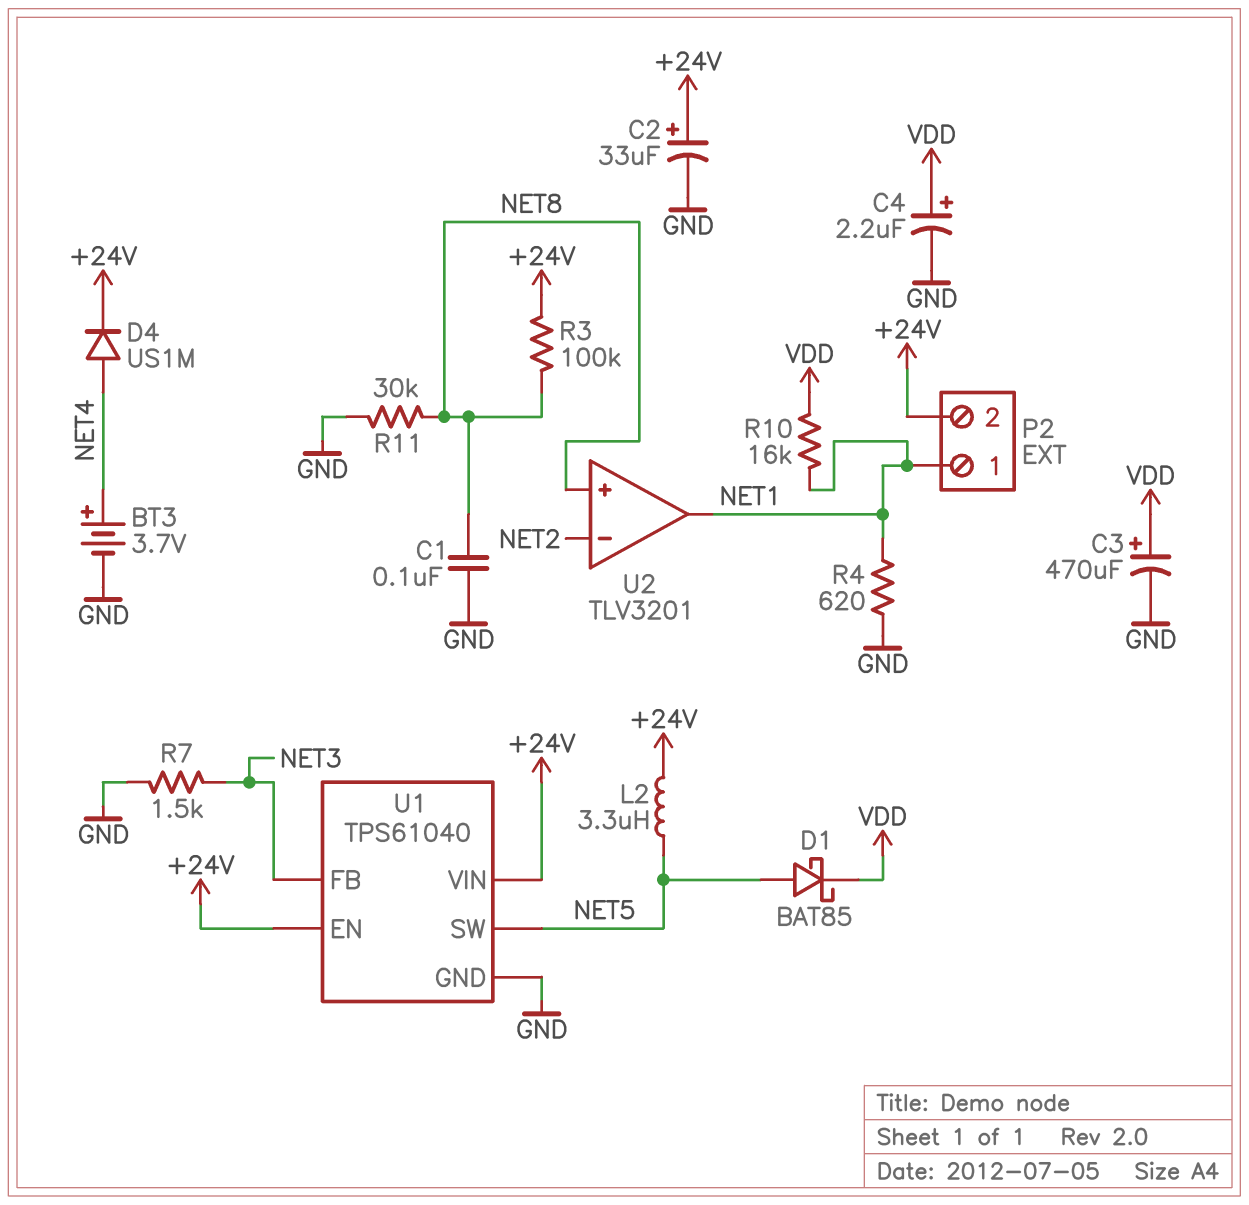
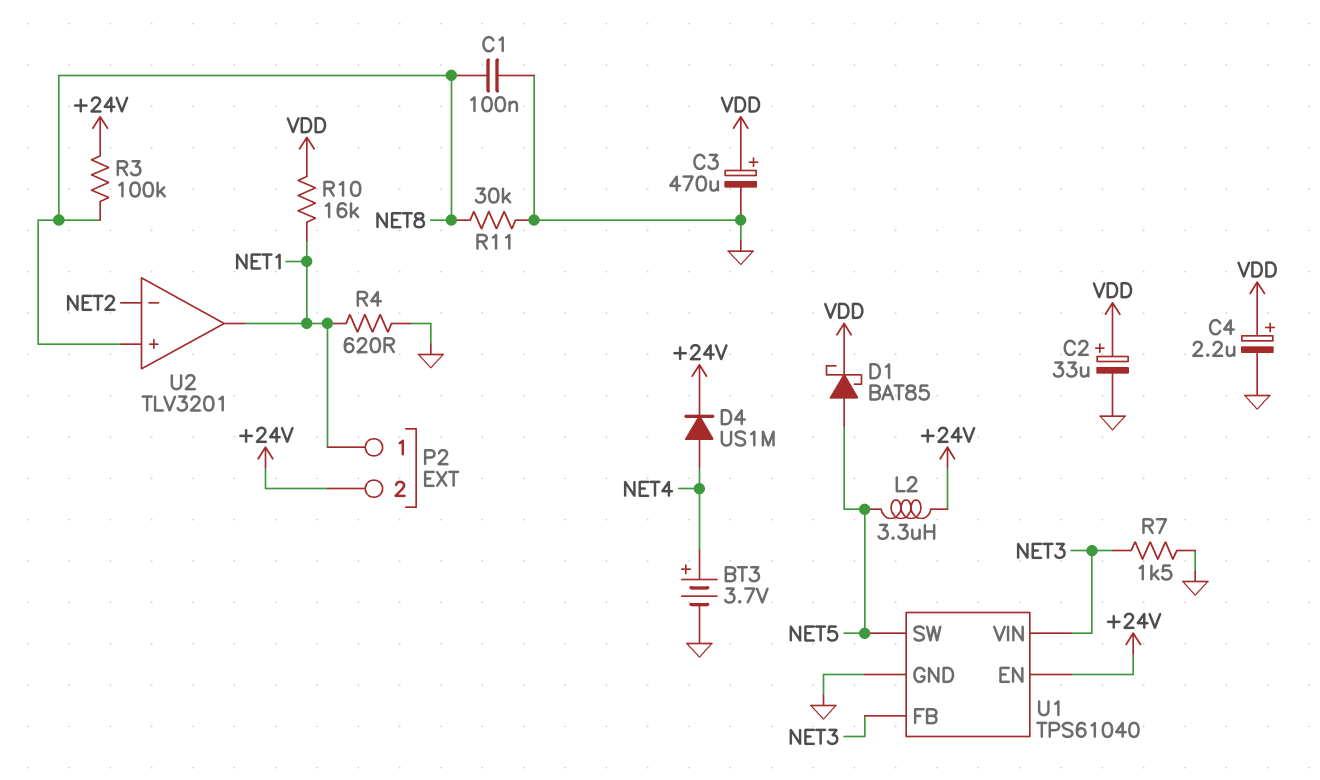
C2: 33uF (plus +24V, minus GND) -> 33uF (plus VDD, minus GND)
U1 pin VIN: +24V -> NET3

